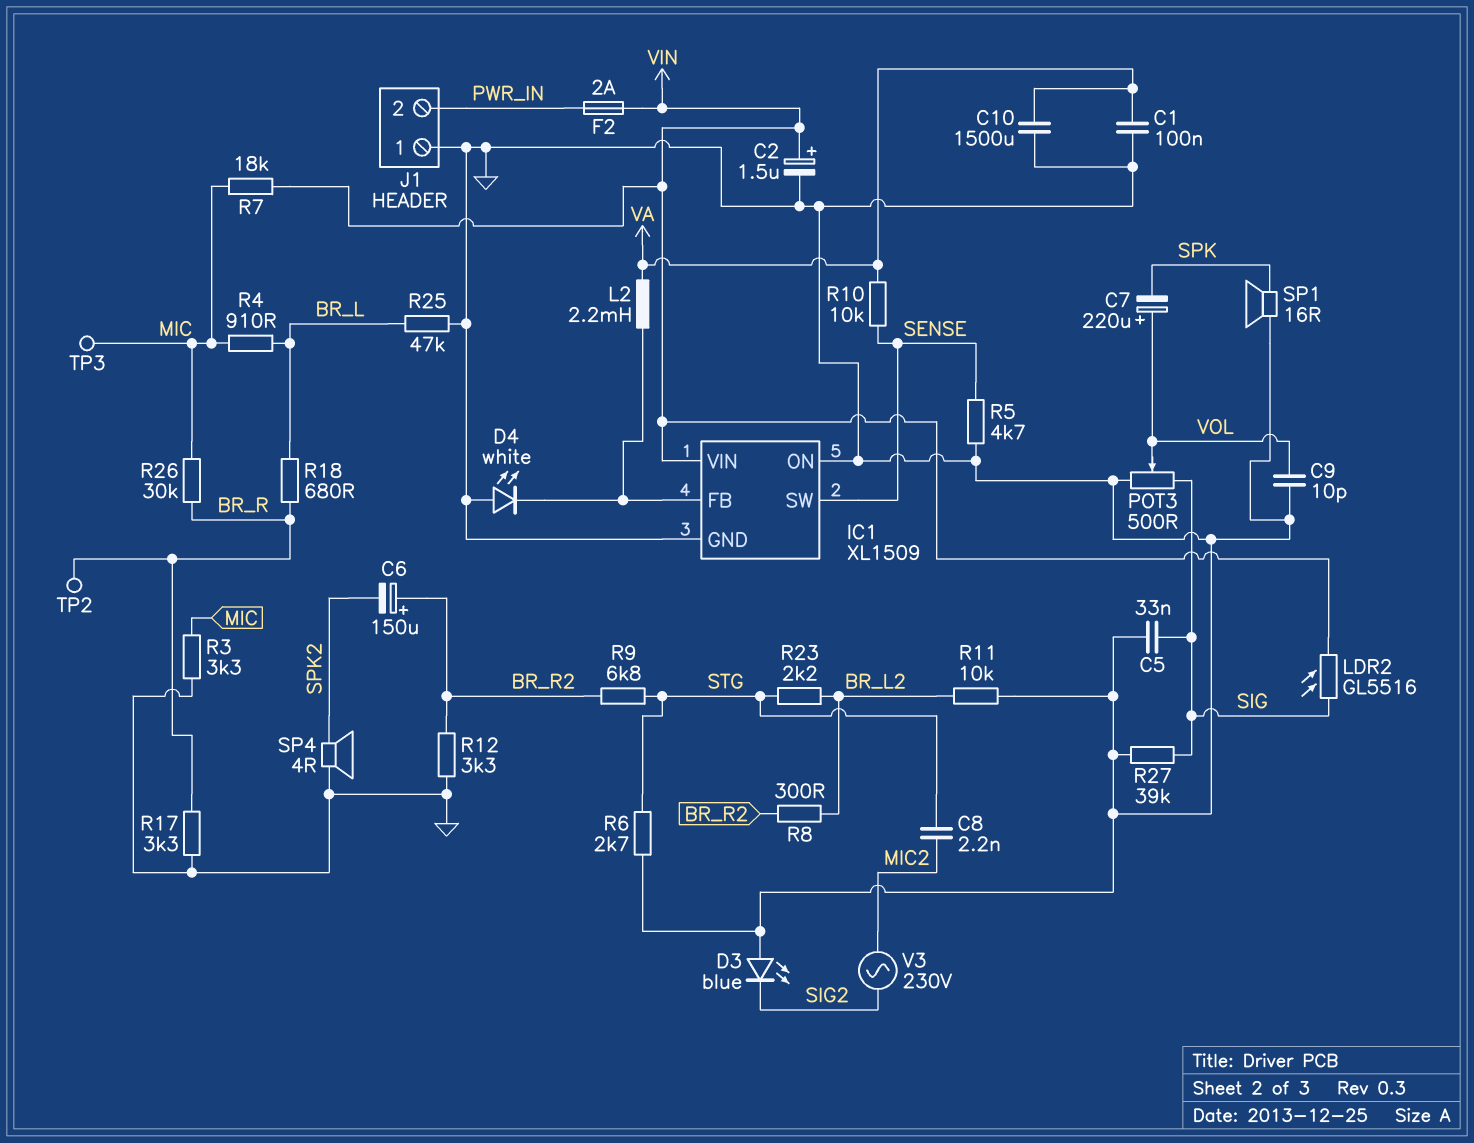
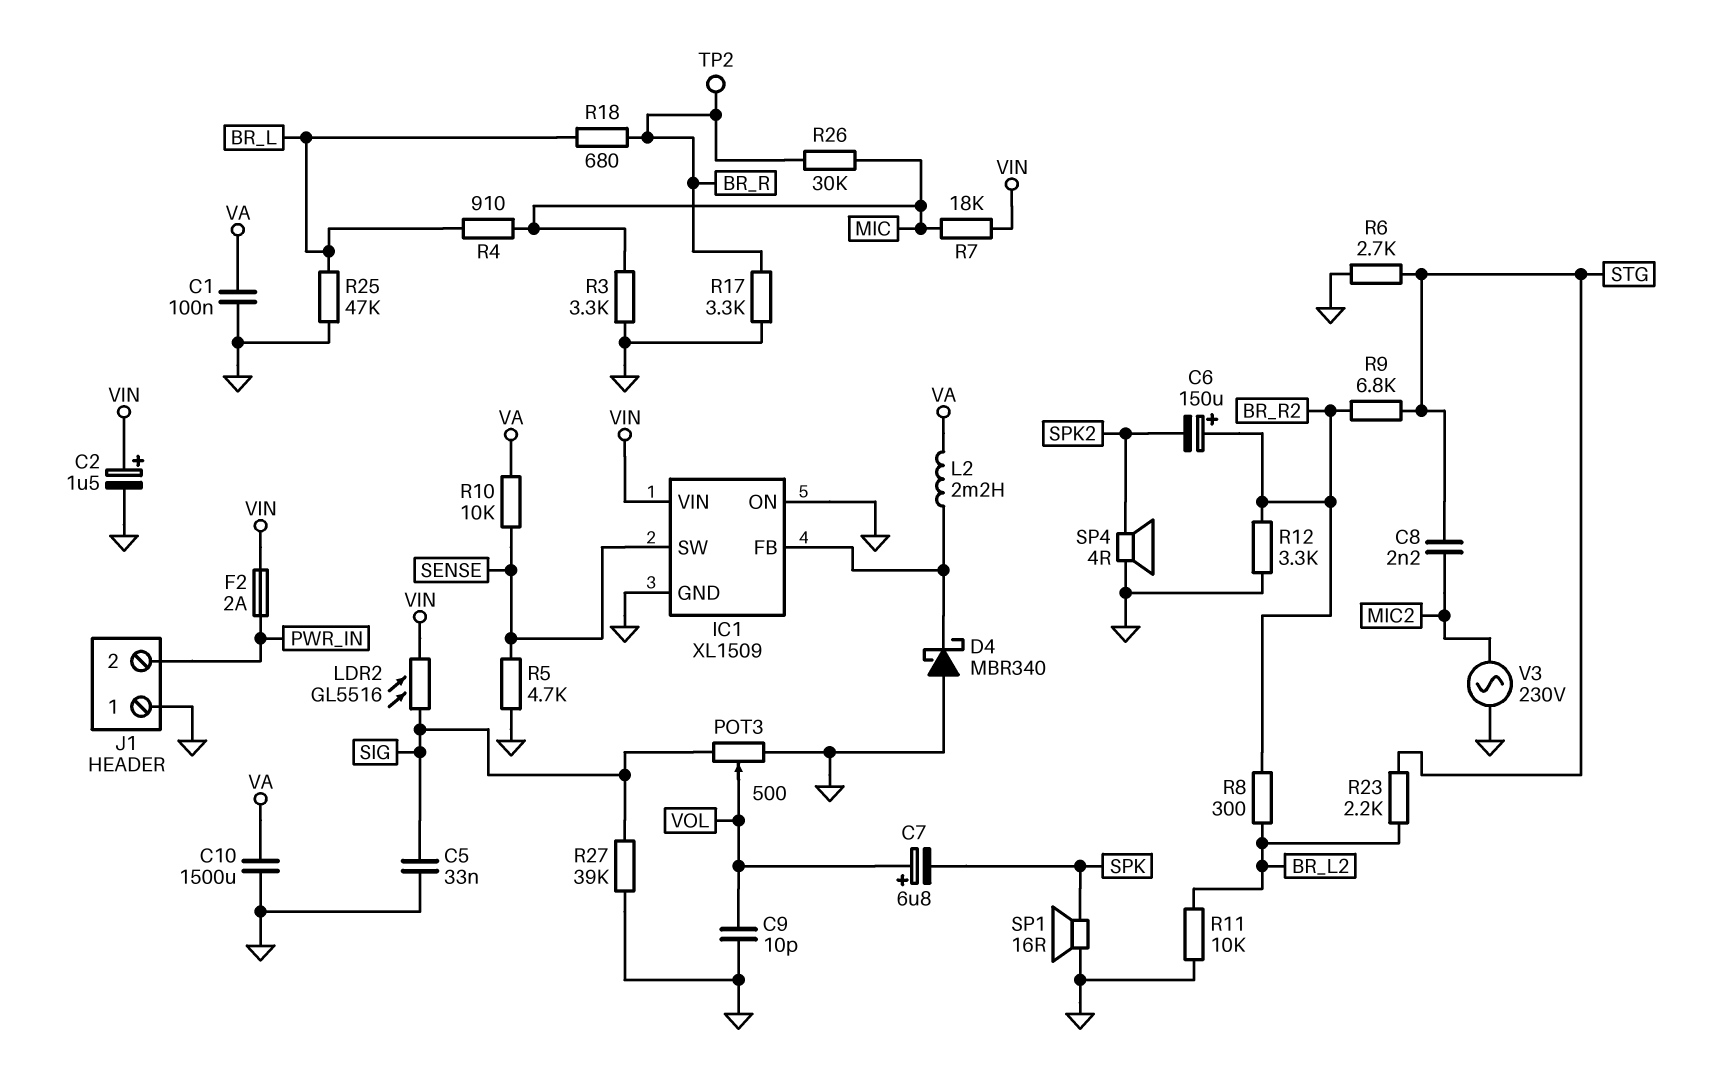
C7: 220uF (plus VOL, minus SPK) -> 6.8uF (plus VOL, minus SPK)
D3: LED blue (A GND, K SIG2) -> none
D4: LED white (A GND, K IC1/FB) -> schottky MBR340 (A GND, K IC1/FB)
TP3: test point (MIC) -> none
V3: AC 230V (MIC2, SIG2) -> AC 230V (GND, MIC2)

